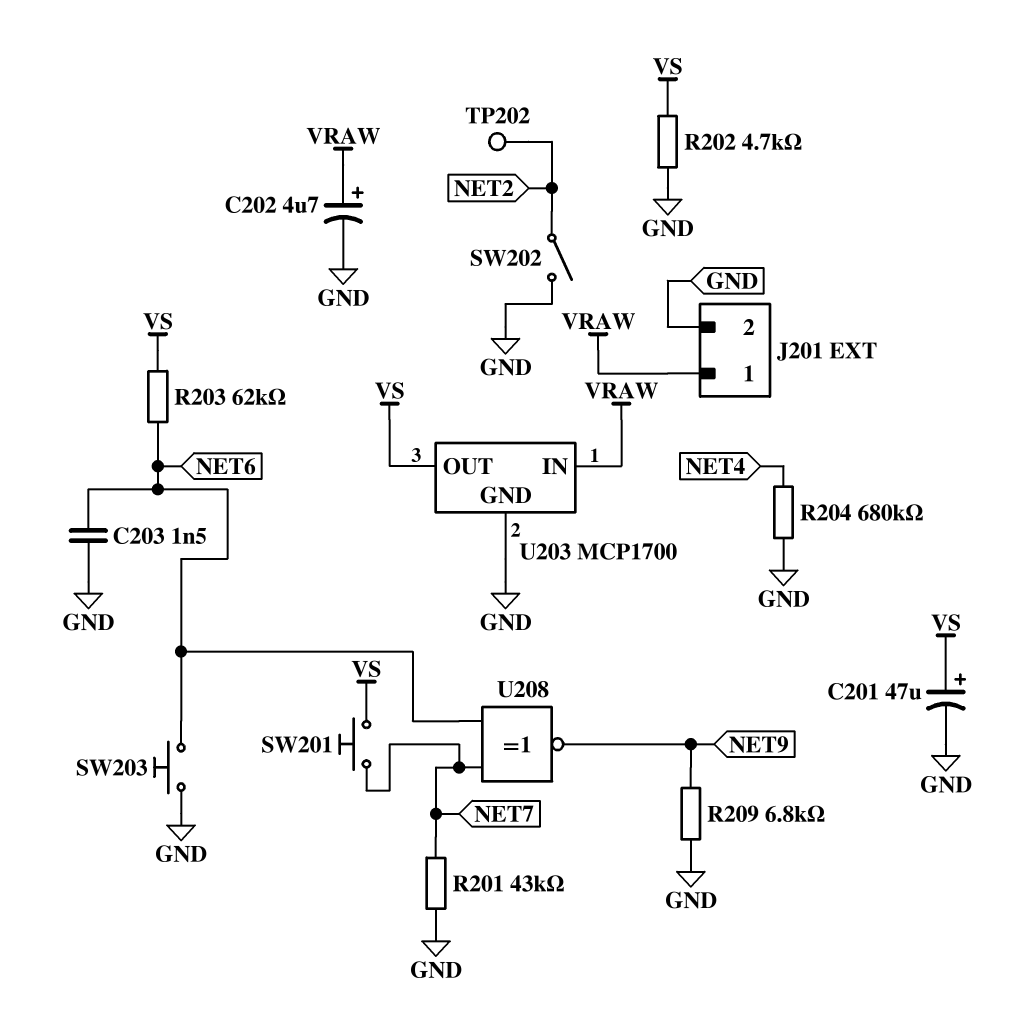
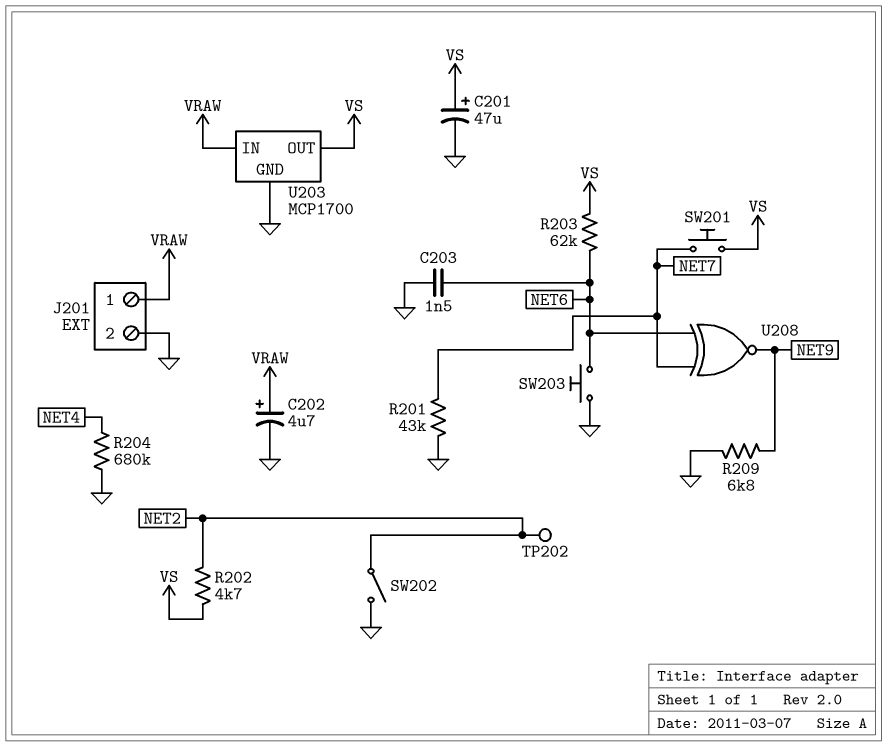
R202: 4.7k (GND, VS) -> 4.7k (NET2, VS)

